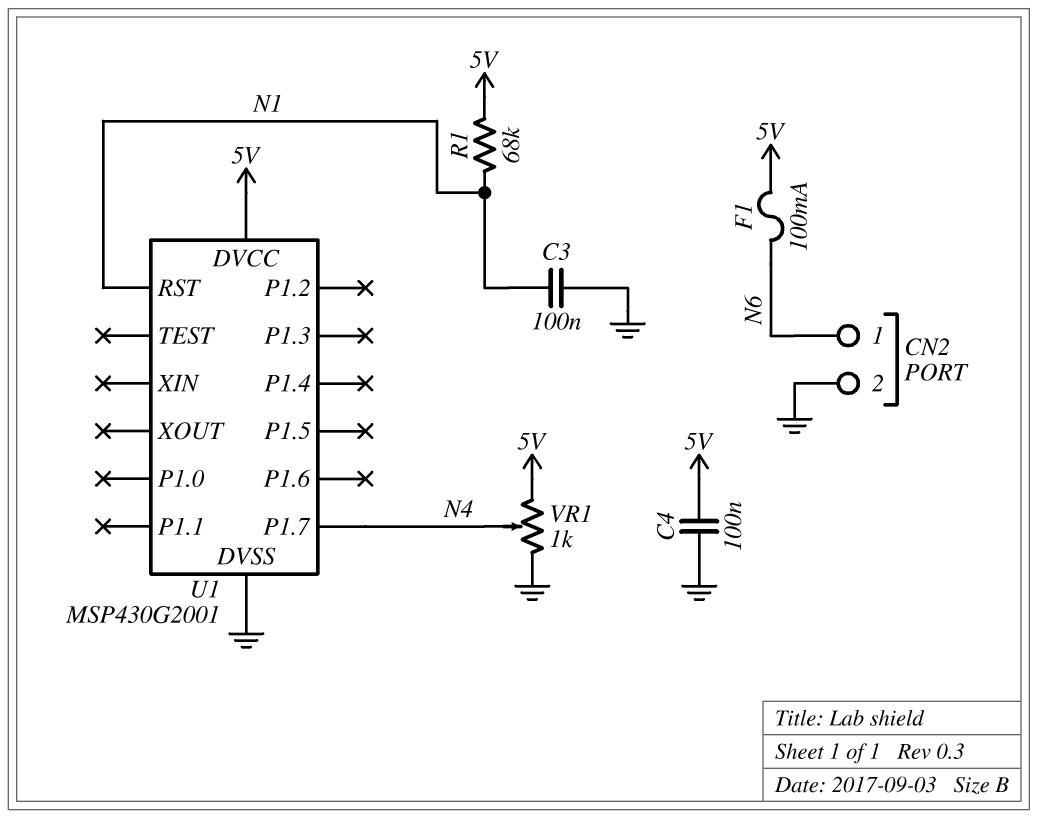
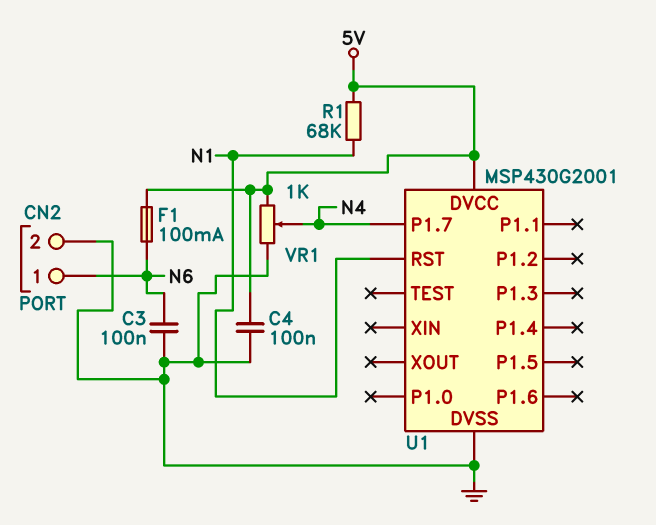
C3: 100nF (GND, N1) -> 100nF (GND, N6)

